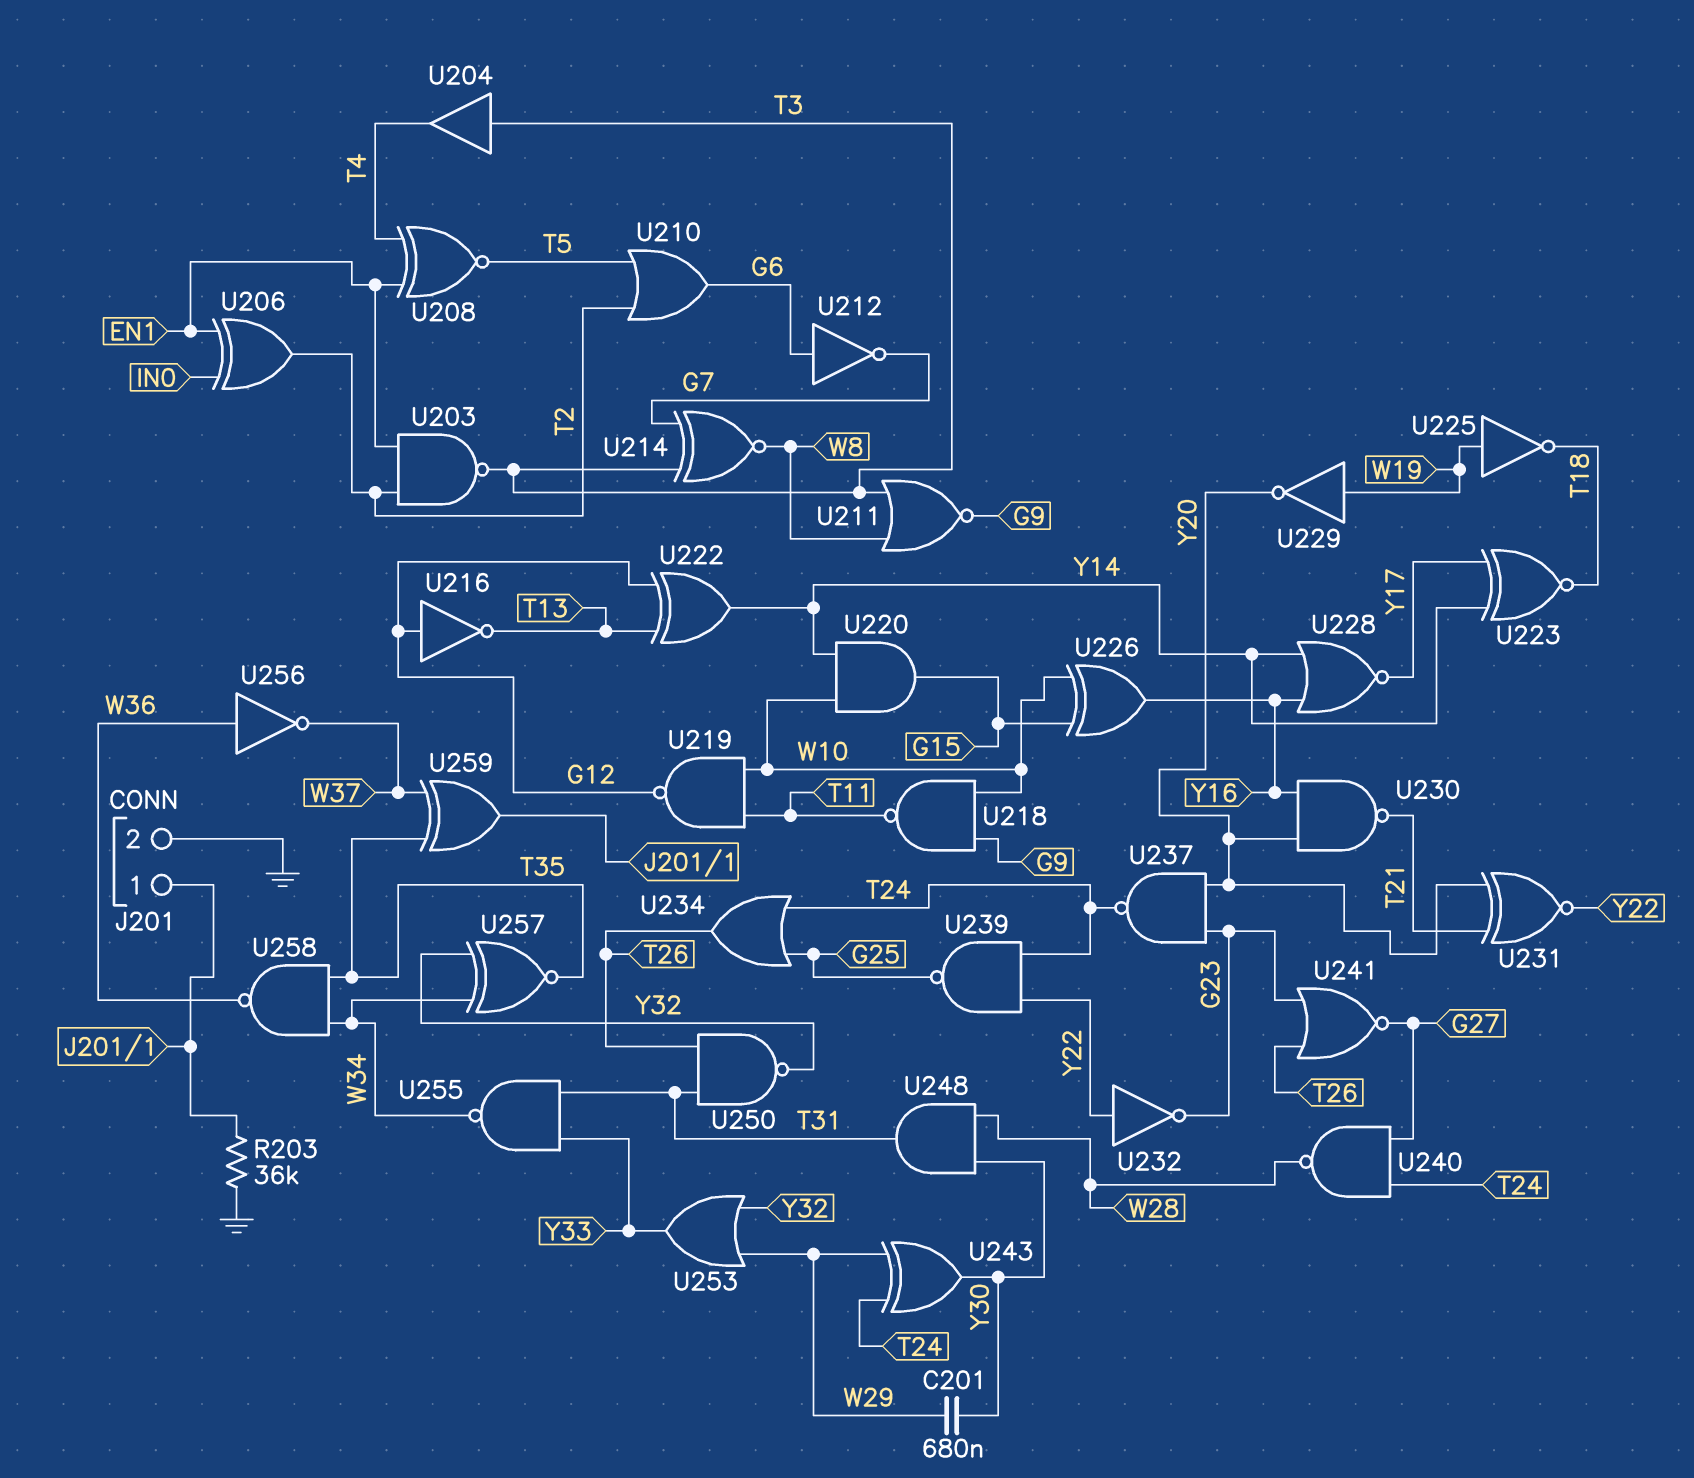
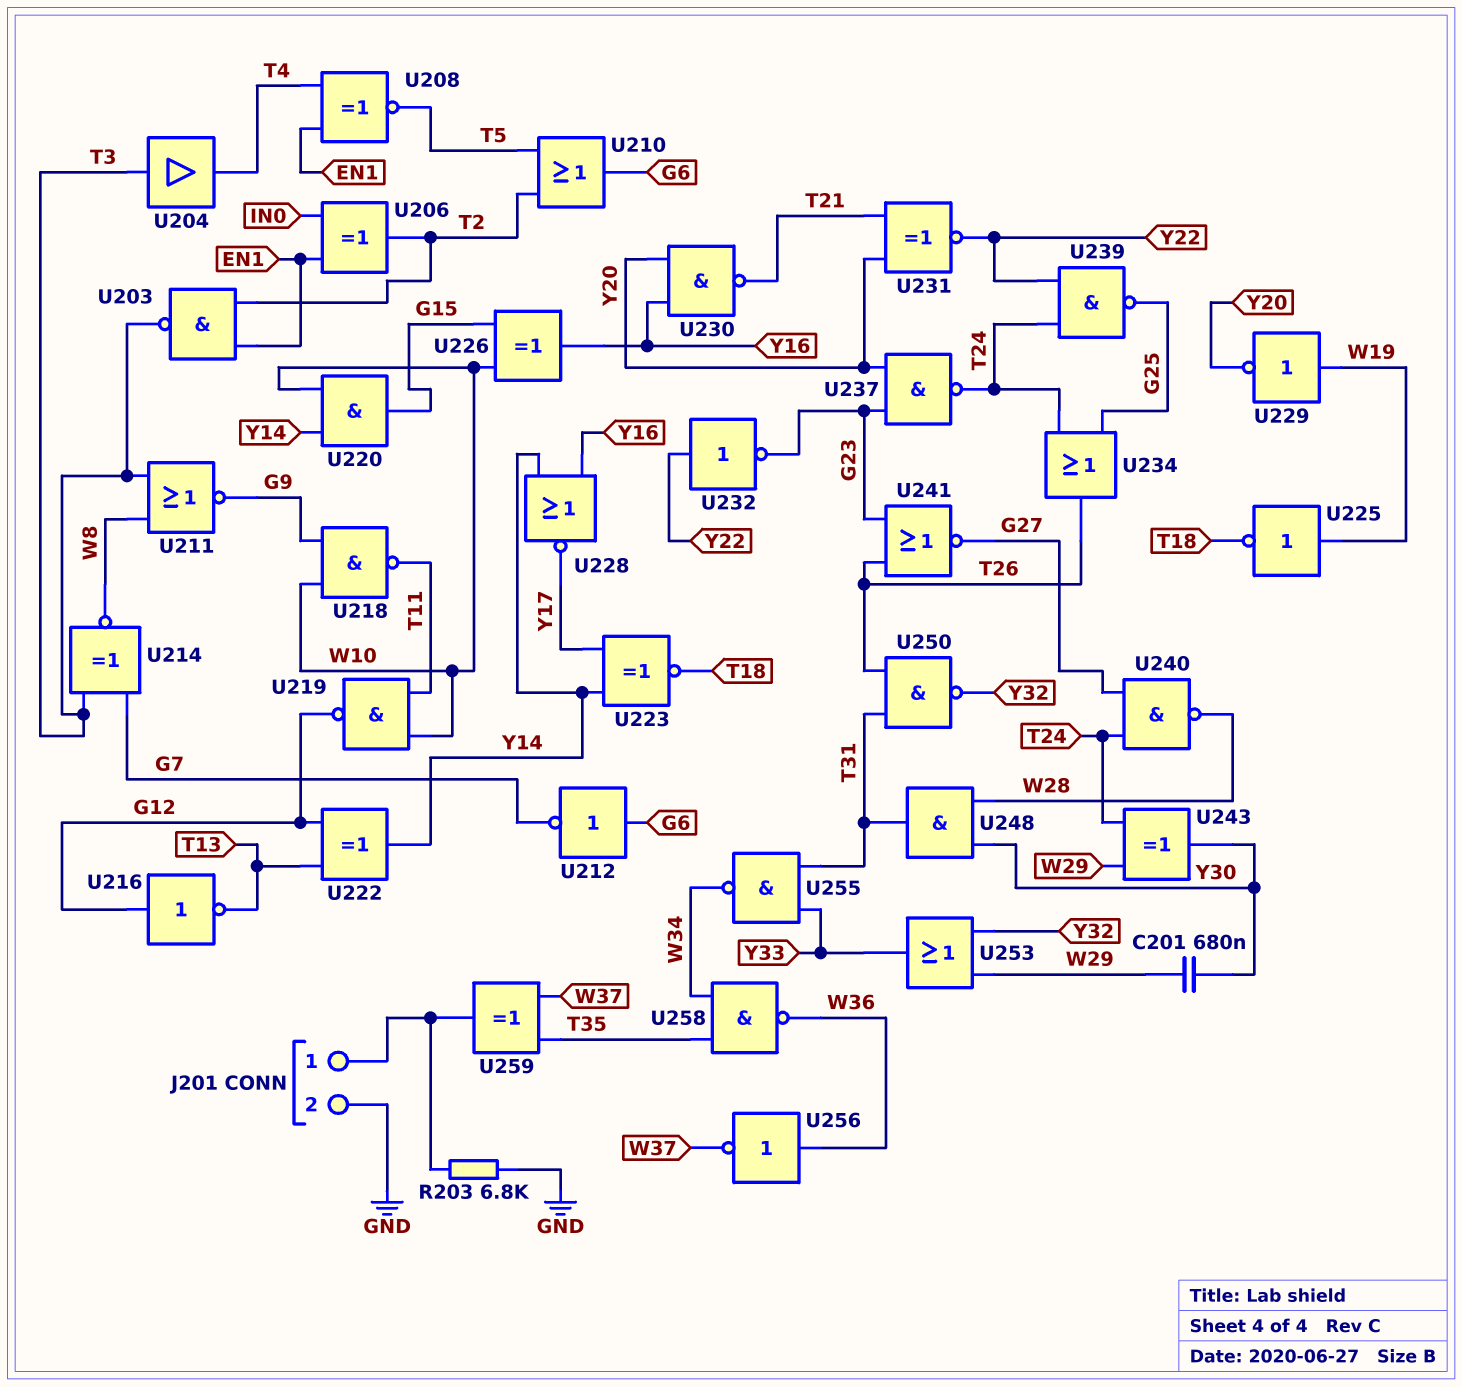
R203: 36k (GND, J201/1) -> 6.8k (GND, J201/1)
U257: XNOR (in W34, in Y32, out T35) -> none

